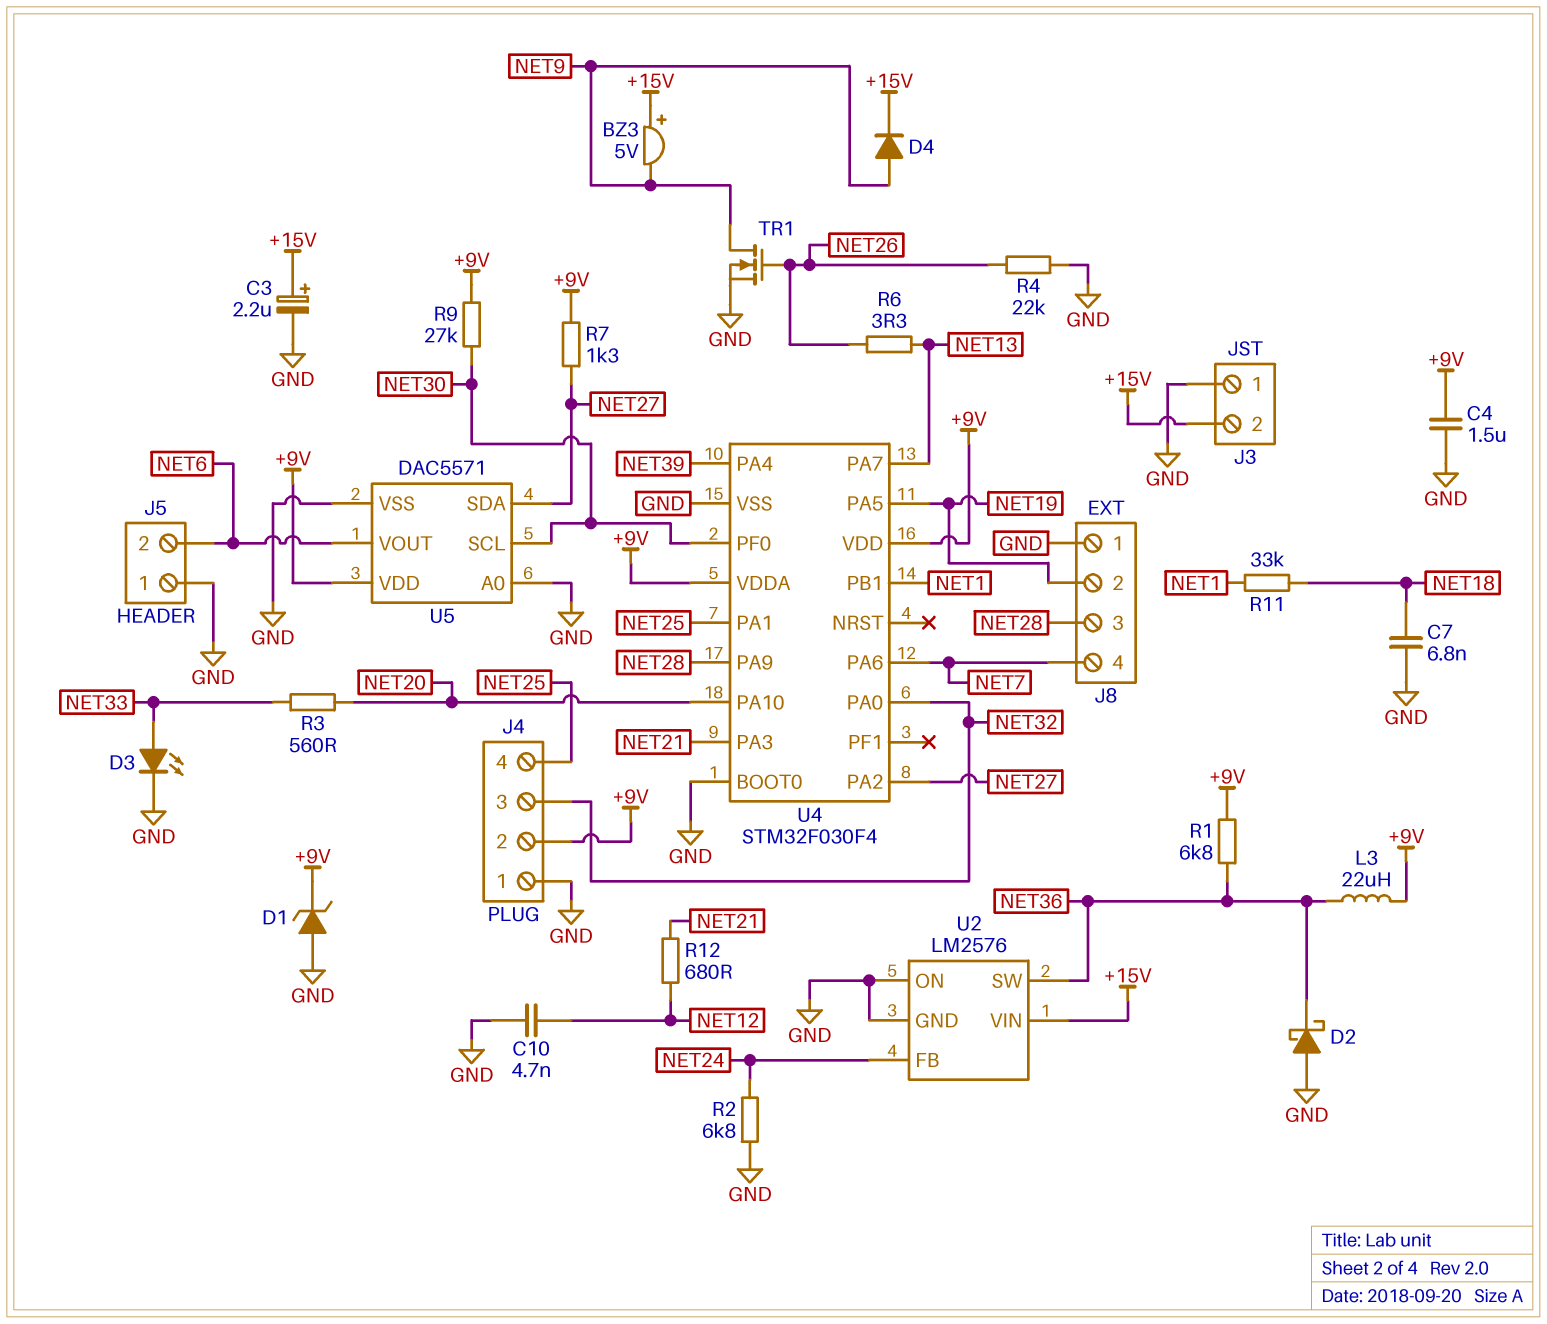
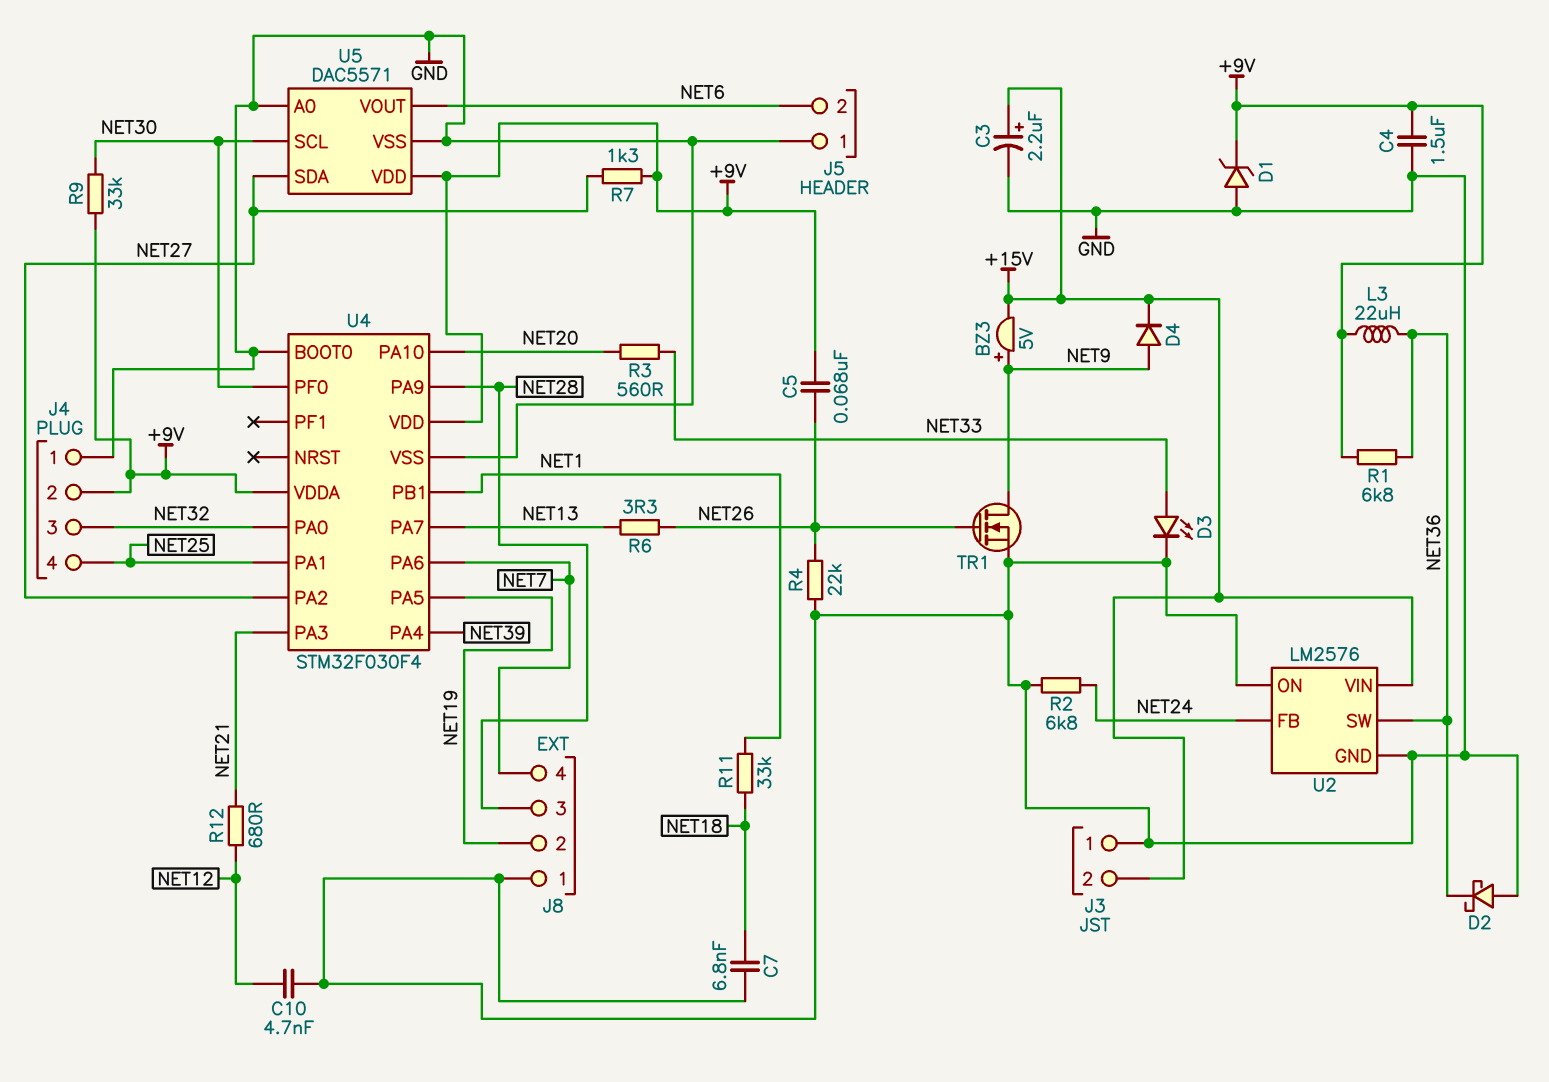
BZ3: buzzer 5V (plus +15V, minus NET9) -> buzzer 5V (plus NET9, minus +15V)
C5: none -> 68nF (+9V, NET26)
R9: 27k (+9V, NET30) -> 33k (+9V, NET30)

